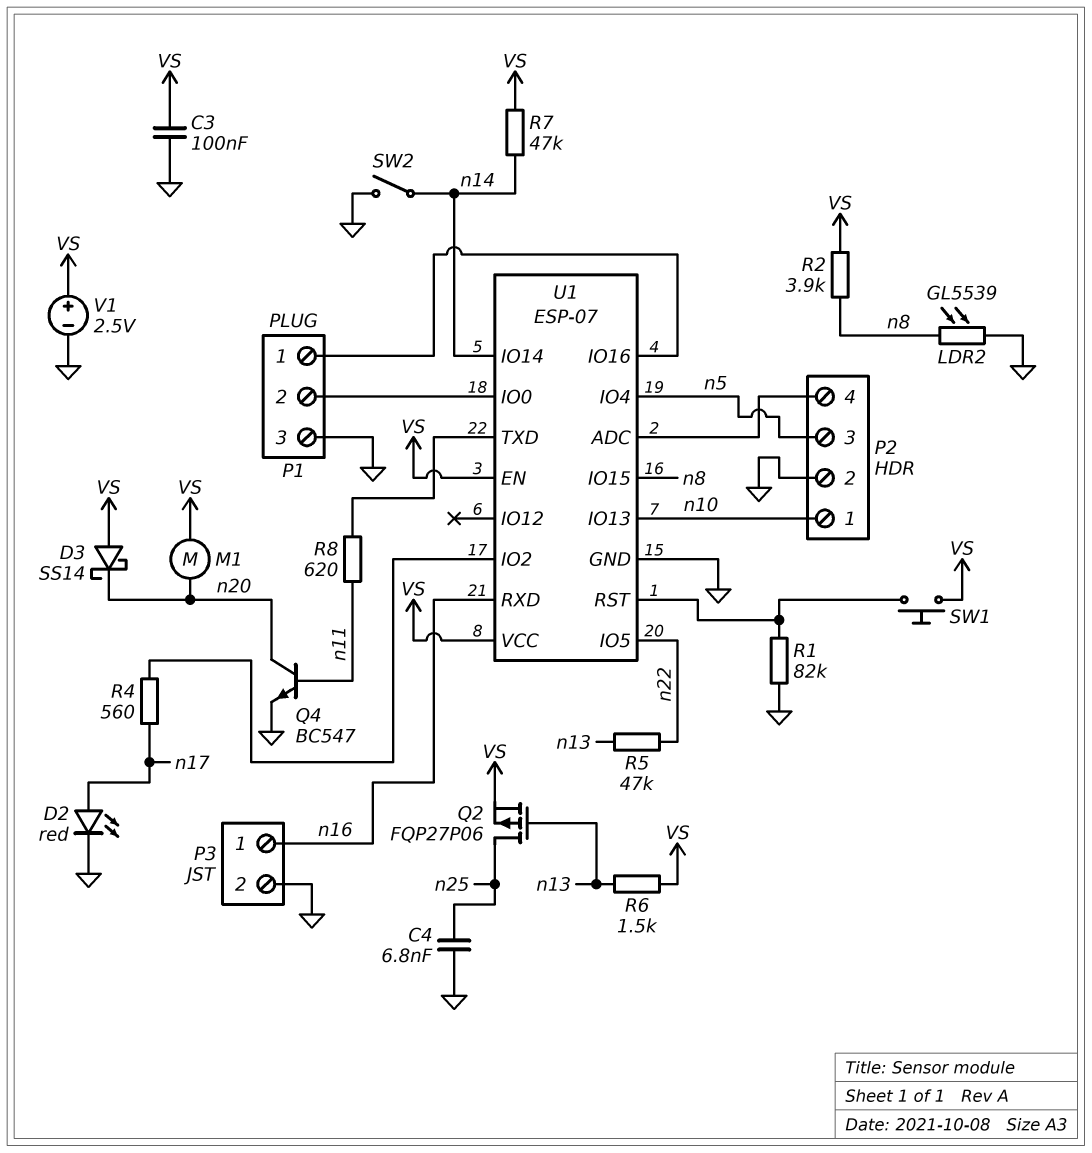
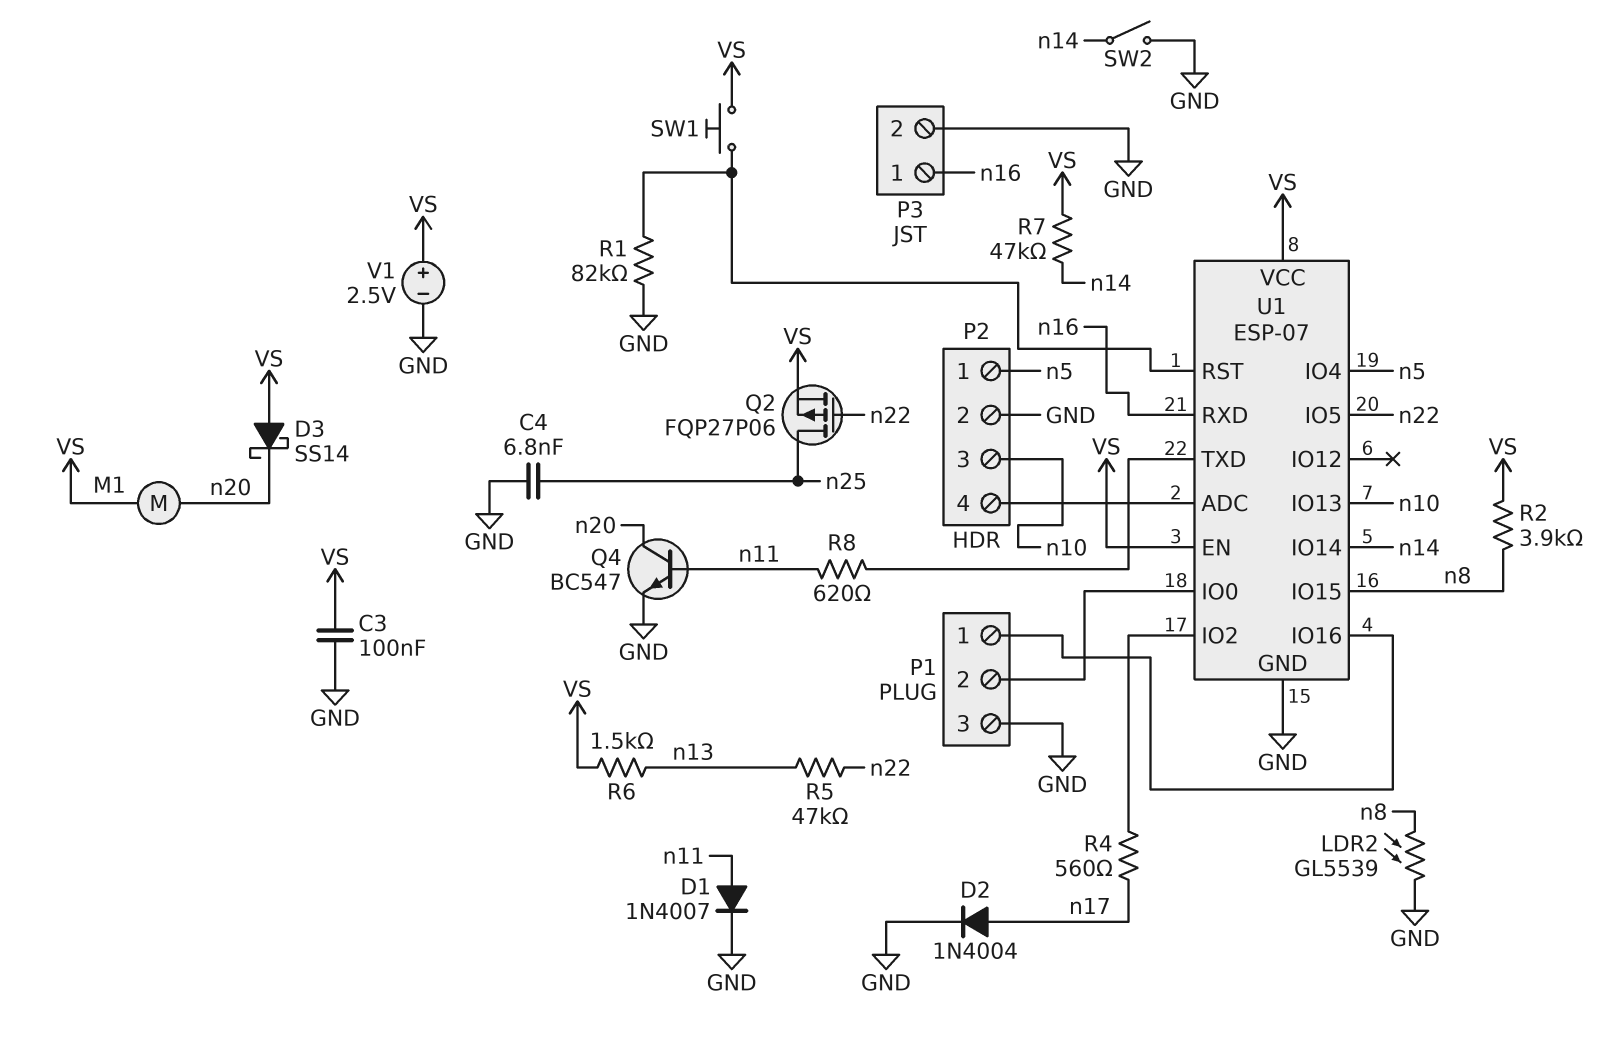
D1: none -> diode 1N4007 (A n11, K GND)
D2: LED red (A n17, K GND) -> diode 1N4004 (A n17, K GND)
P2 pin 1: n10 -> n5
P2 pin 3: n5 -> n10
Q2: PMOS FQP27P06 (G n13, D n25, S VS) -> PMOS FQP27P06 (G n22, D n25, S VS)

